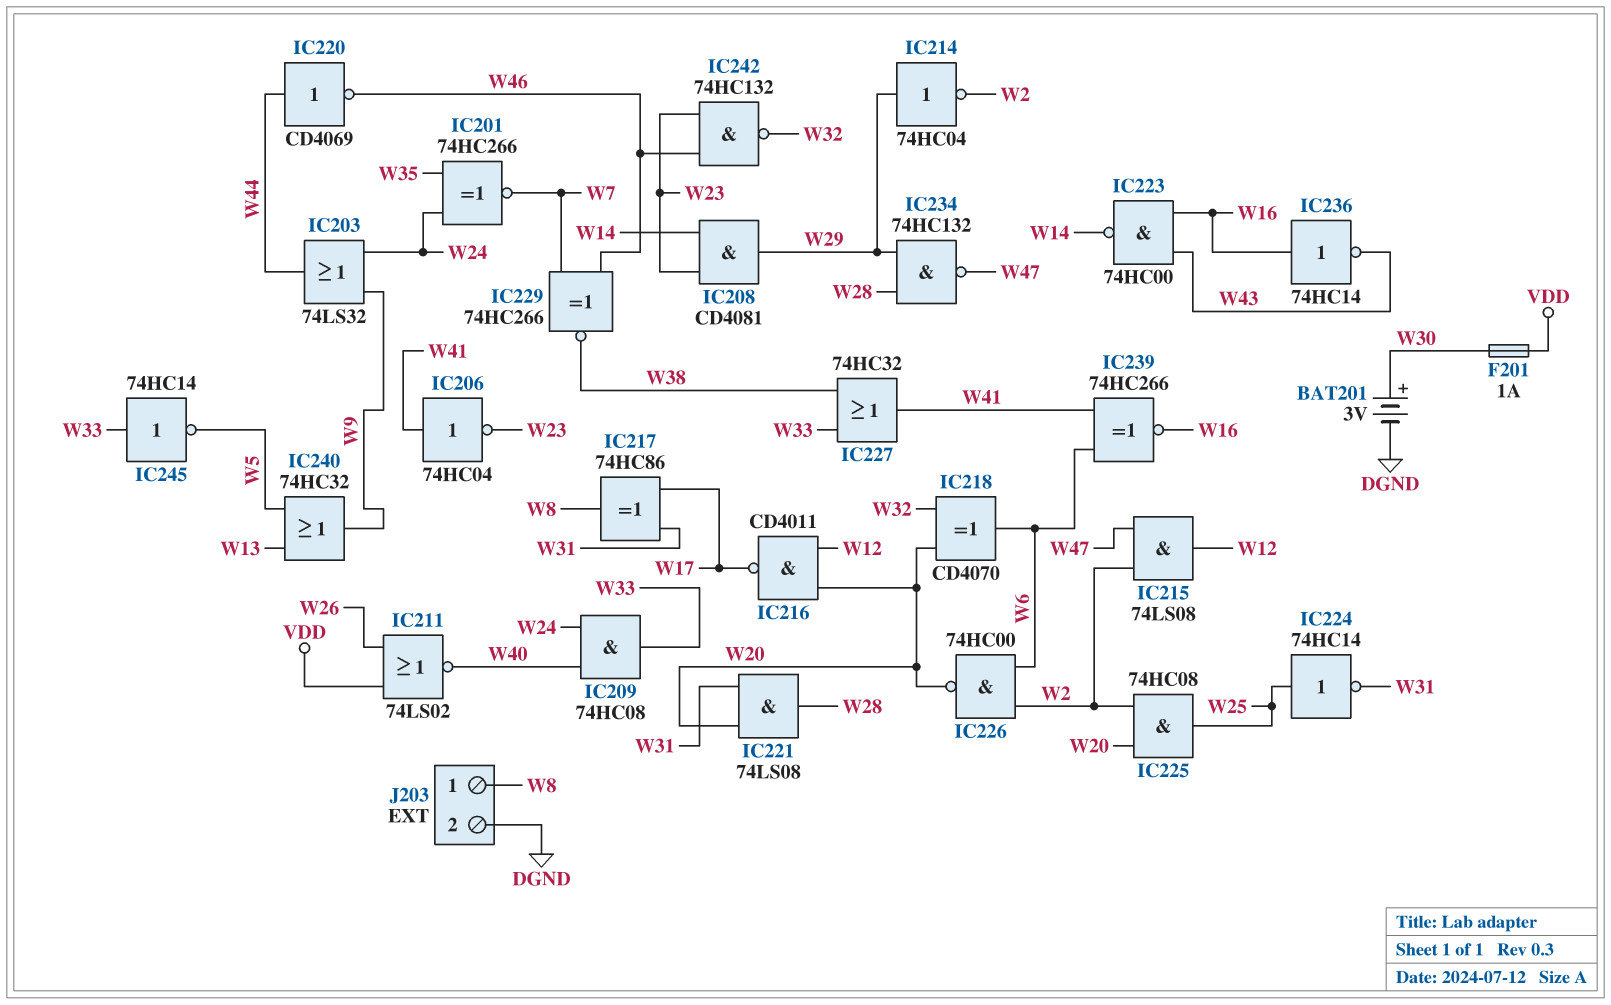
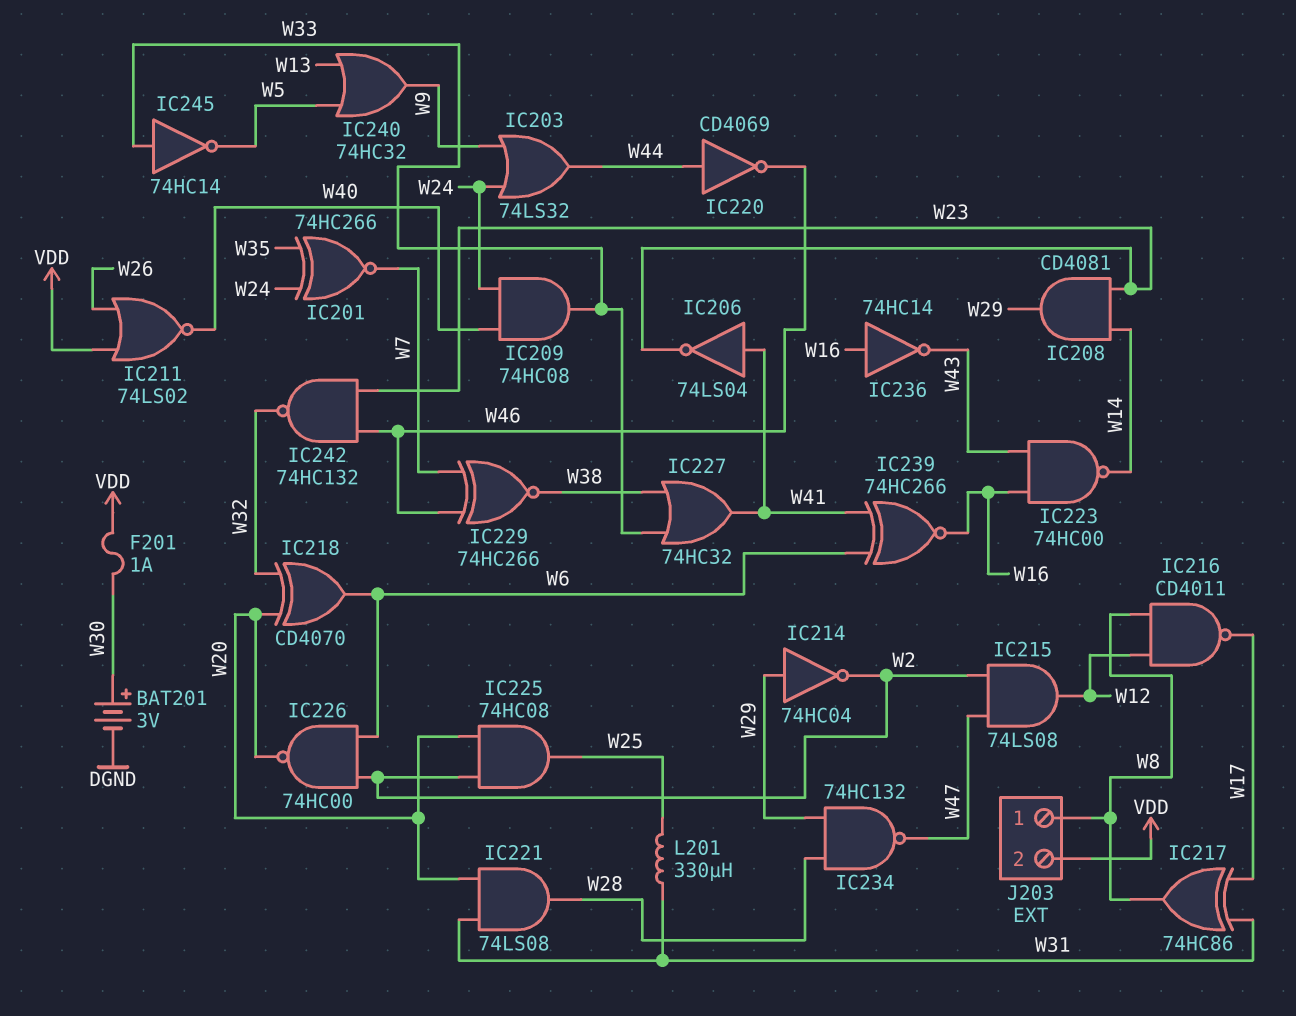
IC206: NOT 74HC04 (in W41, out W23) -> NOT 74LS04 (in W41, out W23)
IC216: NAND CD4011 (in W12, in W20, out W17) -> NAND CD4011 (in W8, in W12, out W17)
IC224: NOT 74HC14 (in W25, out W31) -> none
J203 pin 2: DGND -> VDD
L201: none -> 330uH (W25, W31)

